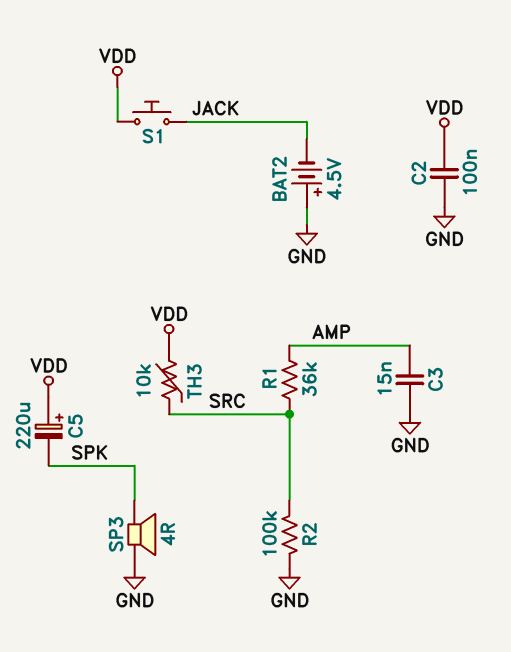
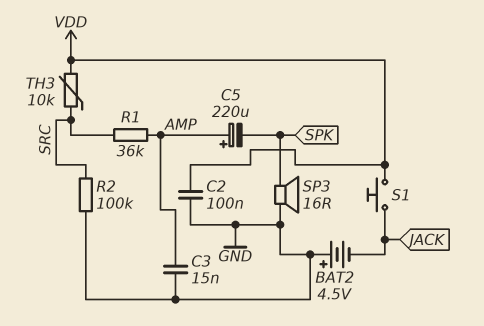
C5: 220uF (plus VDD, minus SPK) -> 220uF (plus AMP, minus SPK)
SP3: speaker 4R (GND, SPK) -> speaker 16R (GND, SPK)

